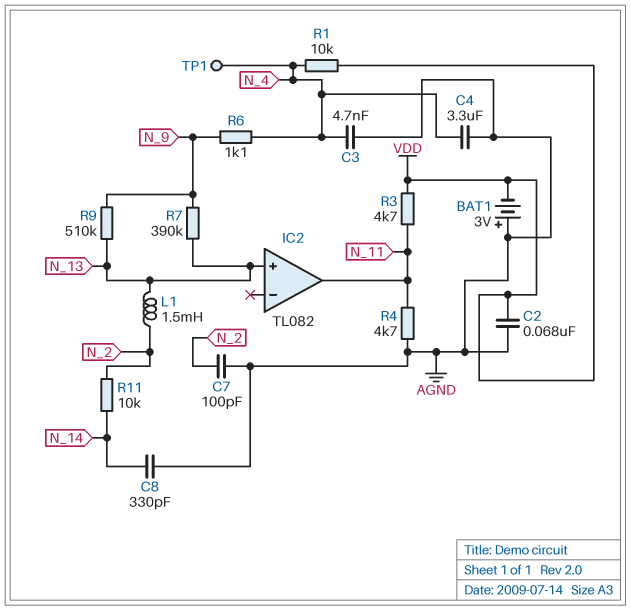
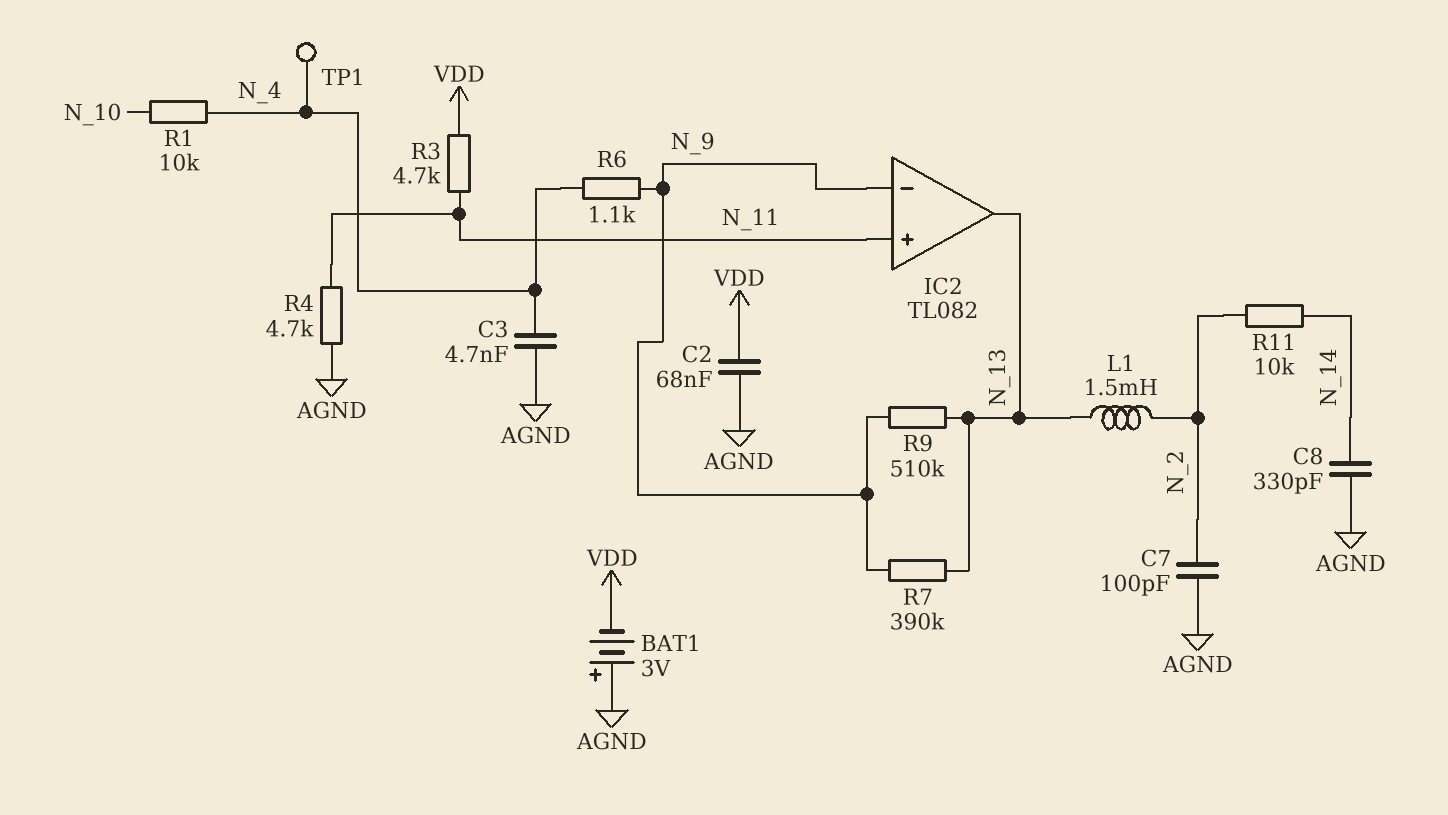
C4: 3.3uF (AGND, N_4) -> none
IC2 pin in+: N_13 -> N_11
IC2 pin in-: none -> N_9
IC2 pin out: N_11 -> N_13
R1: 10k (N_4, VDD) -> 10k (N_4, N_10)

